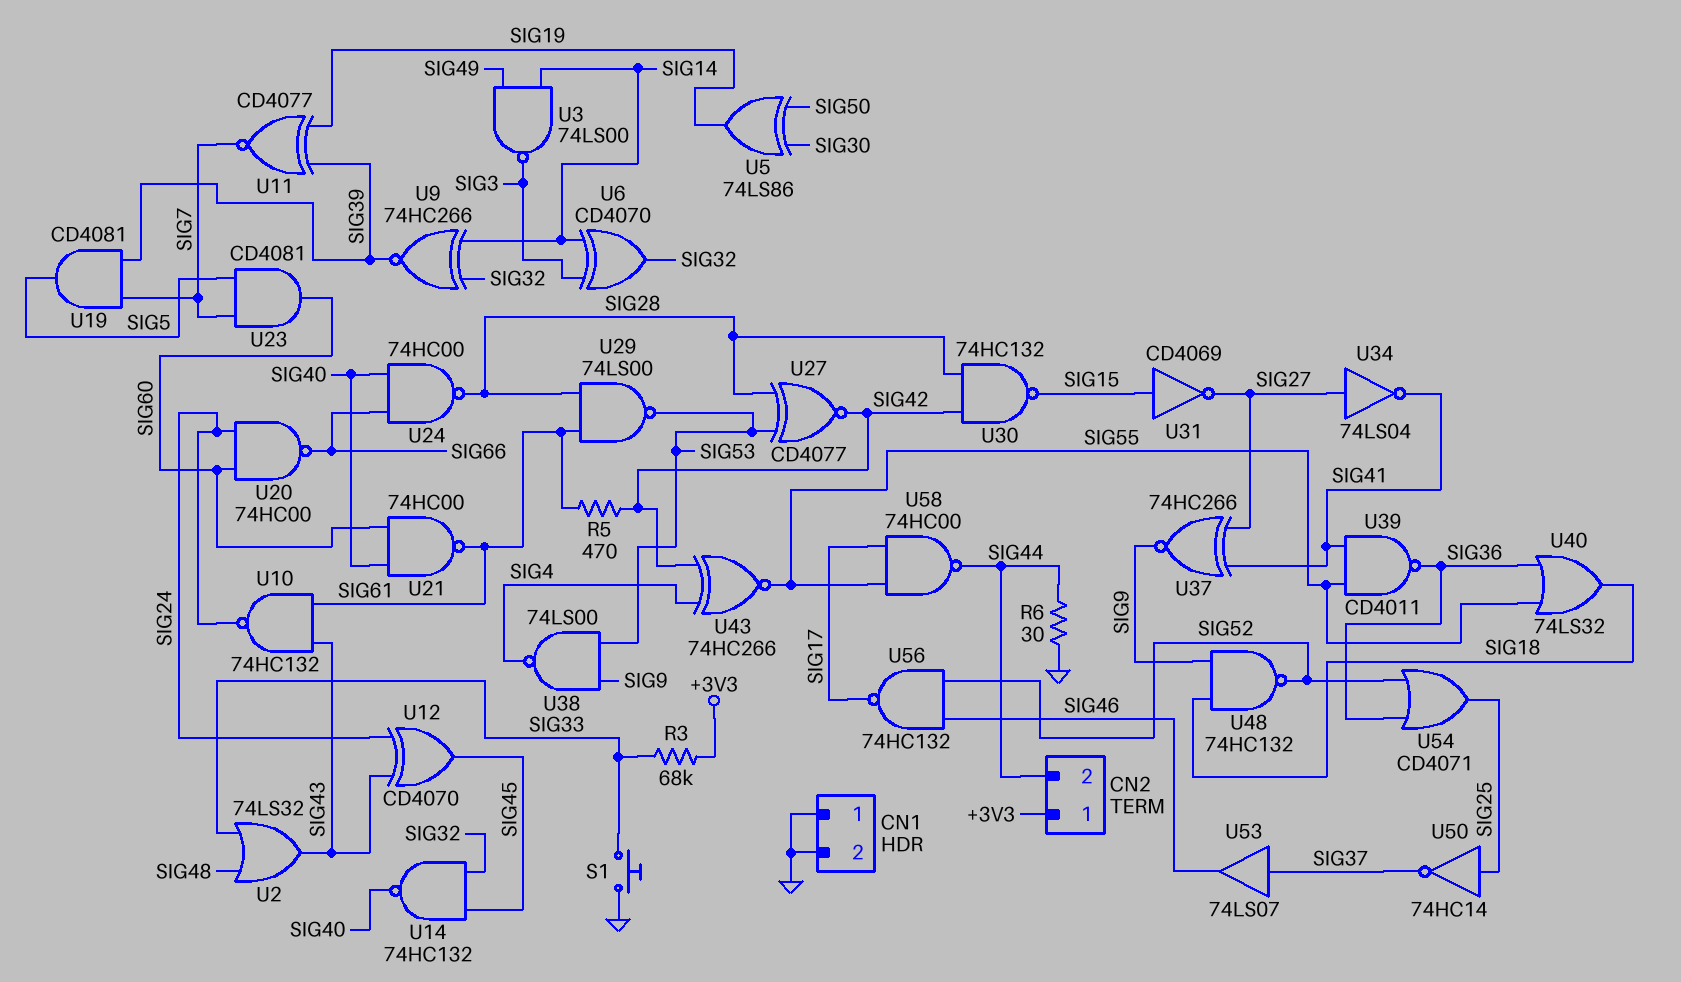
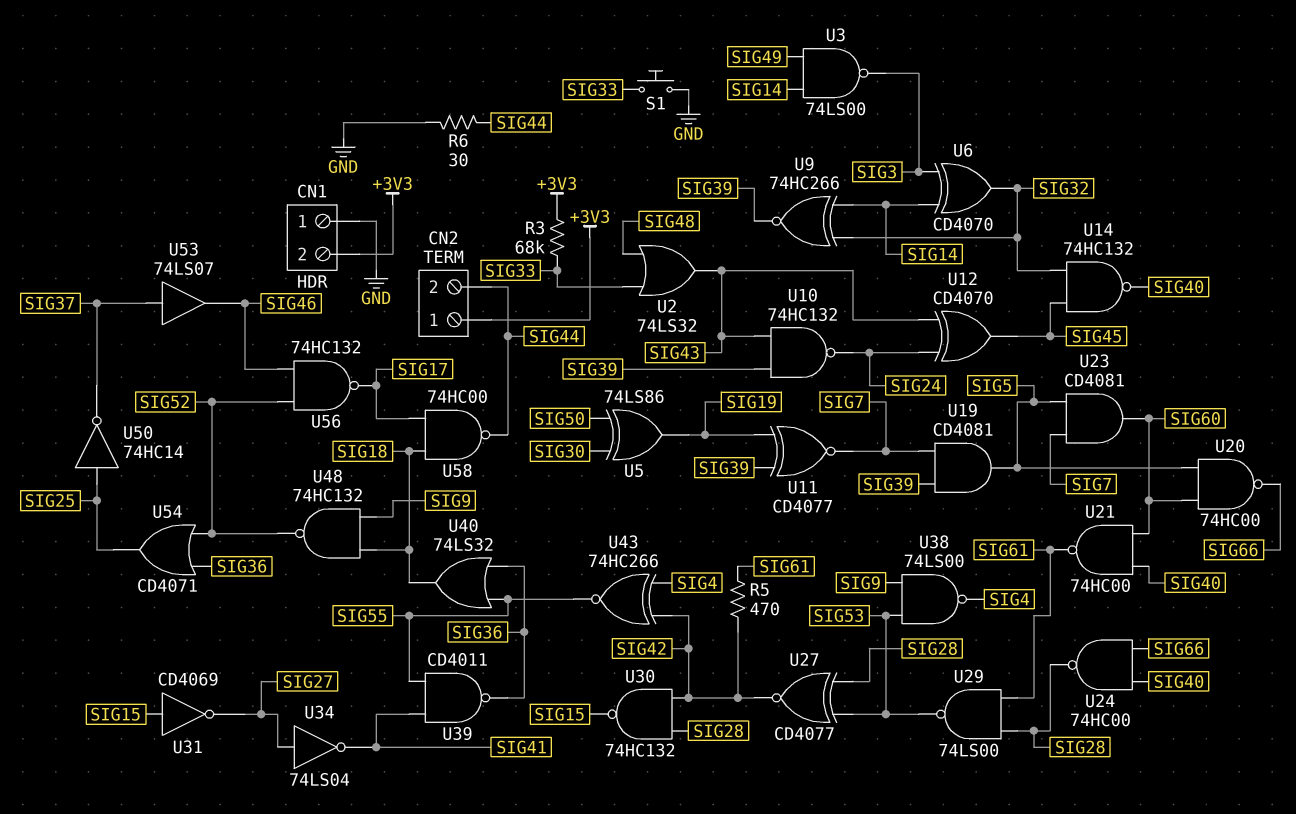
CN1 pin 2: GND -> +3V3
U10: NAND 74HC132 (in SIG43, in SIG61, out SIG24) -> NAND 74HC132 (in SIG39, in SIG43, out SIG24)
U20: NAND 74HC00 (in SIG24, in SIG60, out SIG66) -> NAND 74HC00 (in SIG5, in SIG60, out SIG66)
U37: XNOR 74HC266 (in SIG27, in SIG41, out SIG9) -> none
U58: NAND 74HC00 (in SIG17, in SIG55, out SIG44) -> NAND 74HC00 (in SIG17, in SIG18, out SIG44)

